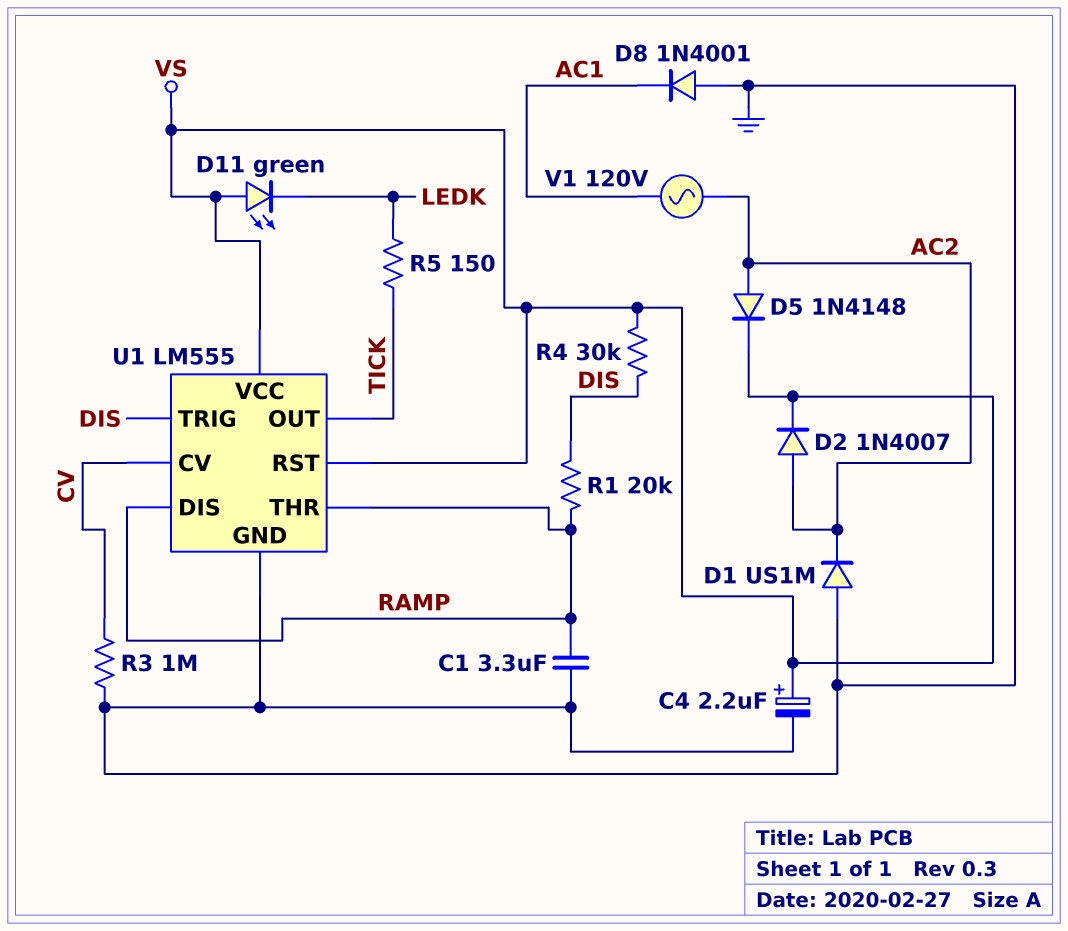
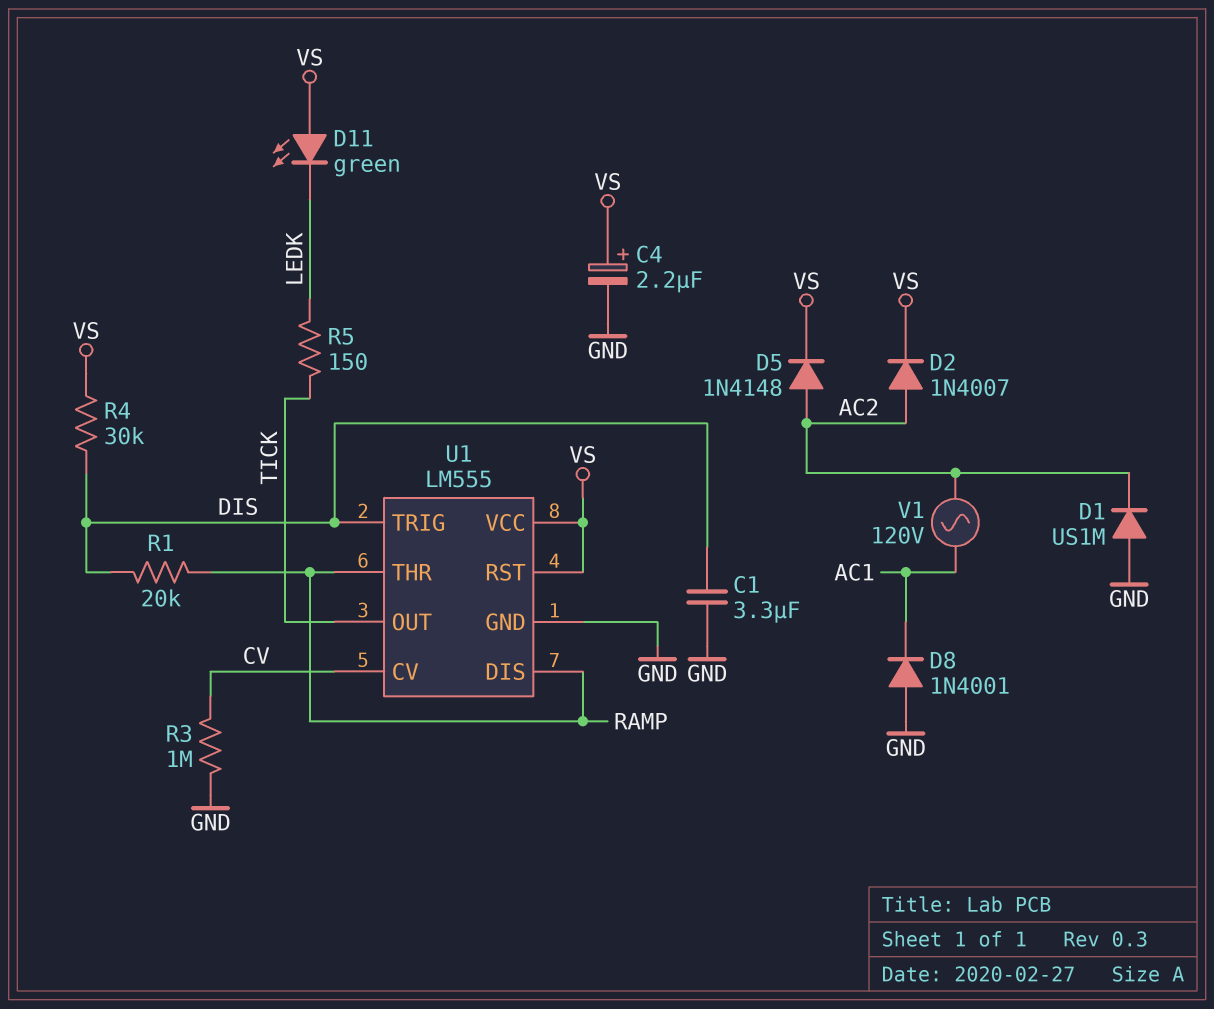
C1: 3.3uF (GND, RAMP) -> 3.3uF (DIS, GND)

